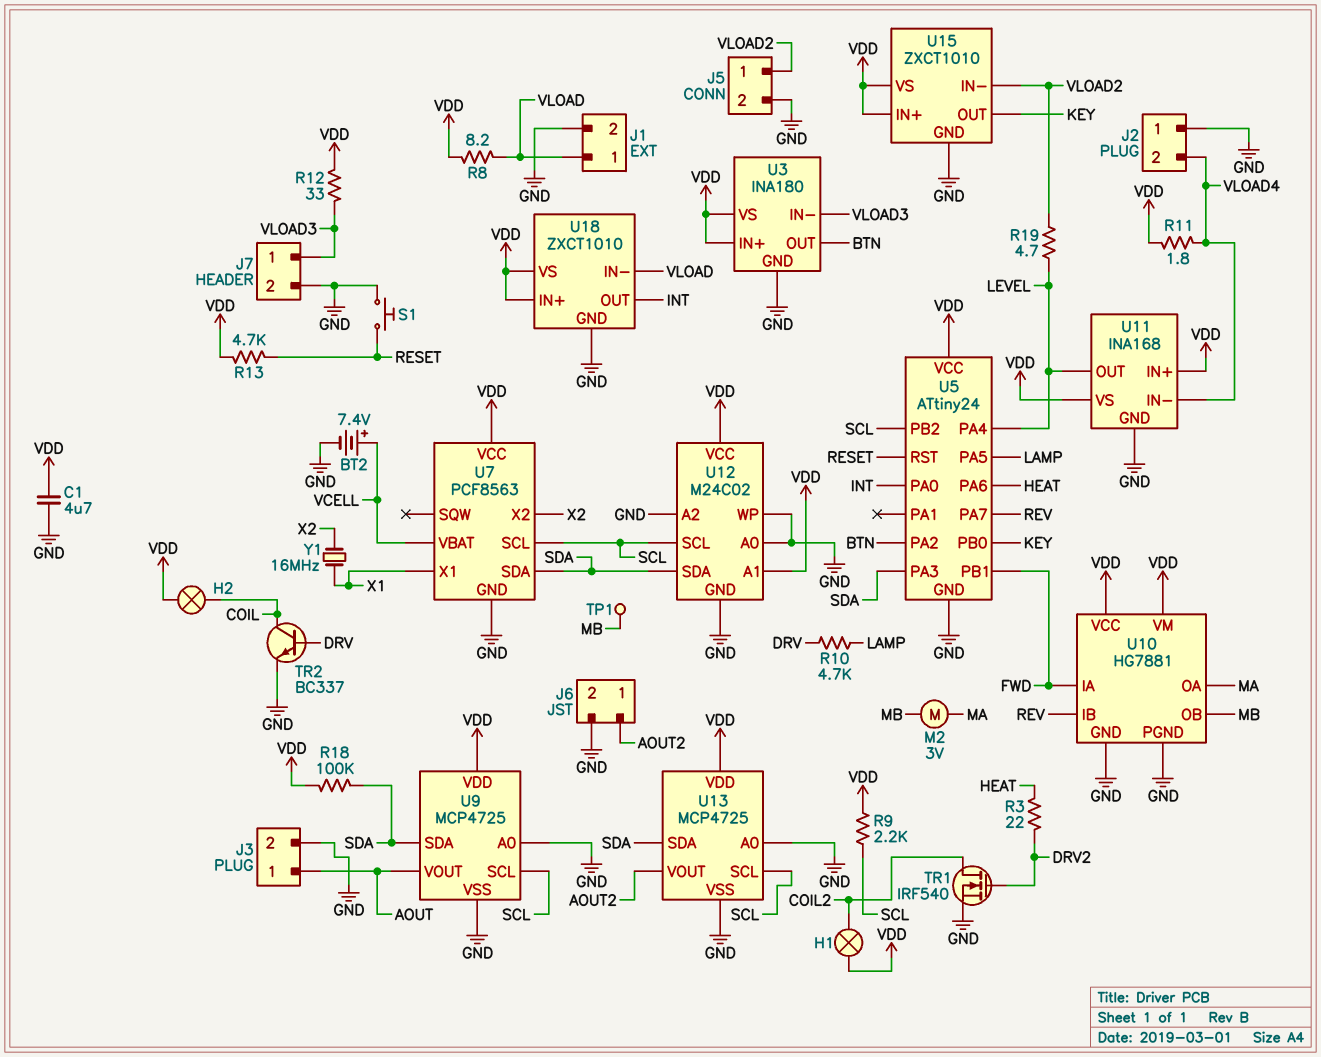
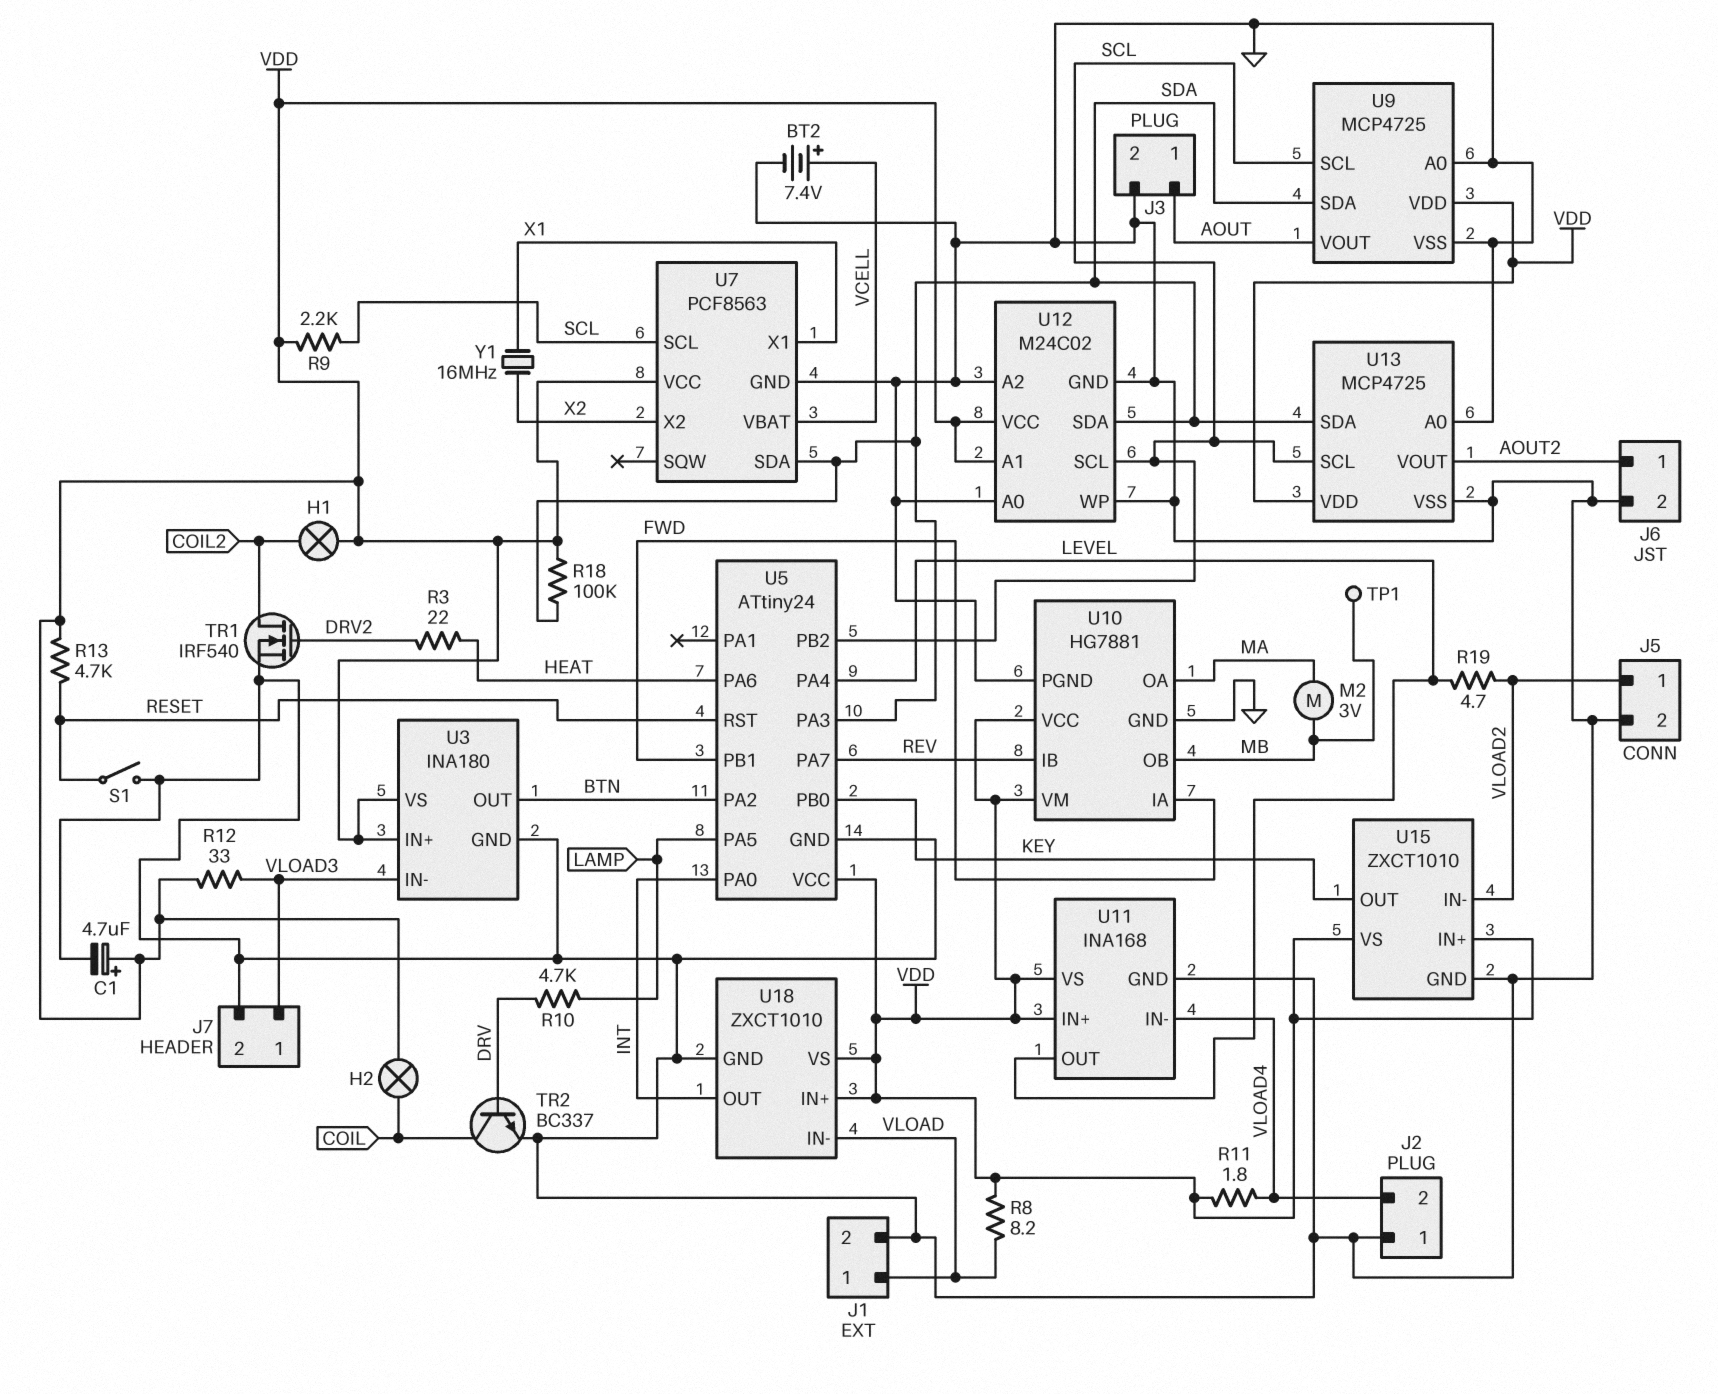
C1: 4.7uF (GND, VDD) -> 4.7uF (plus VDD, minus GND)
S1: button (GND, RESET) -> switch (GND, RESET)

